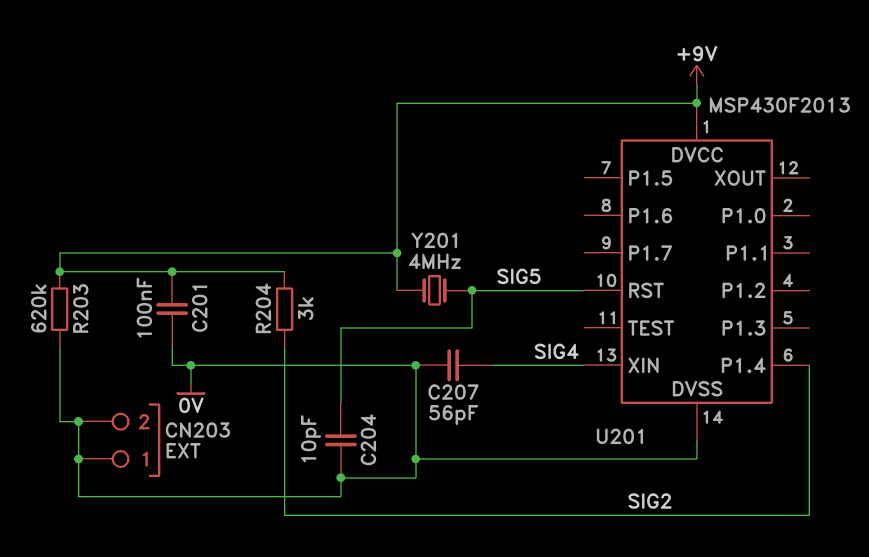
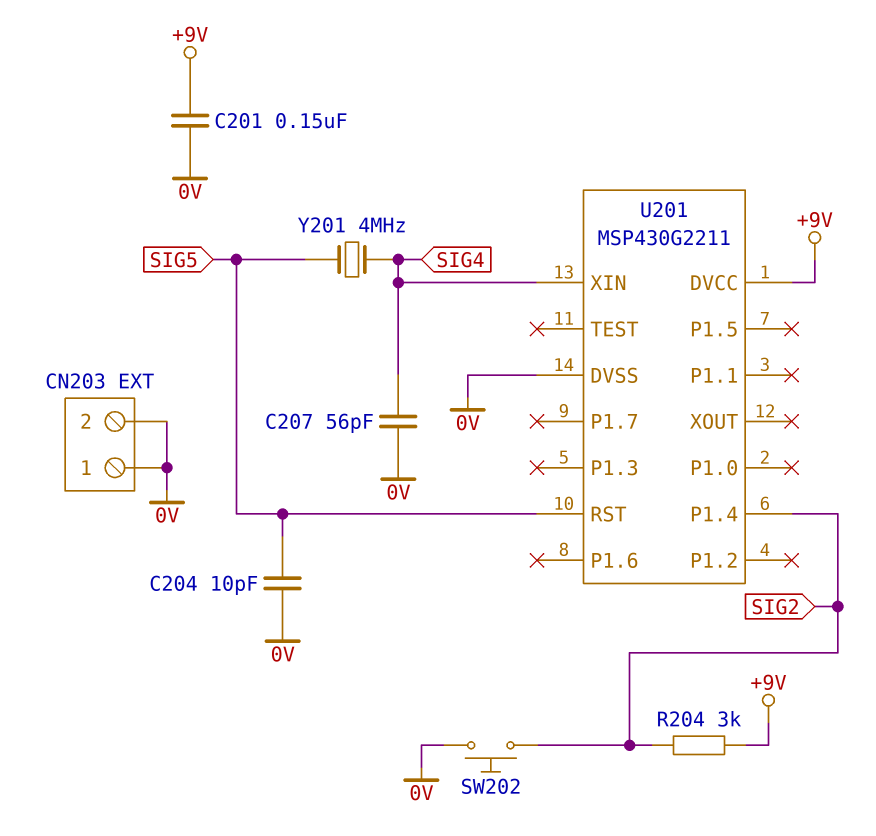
C201: 100nF (+9V, 0V) -> 150nF (+9V, 0V)
R203: 620k (+9V, 0V) -> none
SW202: none -> button (0V, SIG2)
U201: MSP430F2013 -> MSP430G2211
Y201: 4MHz (+9V, SIG5) -> 4MHz (SIG4, SIG5)

